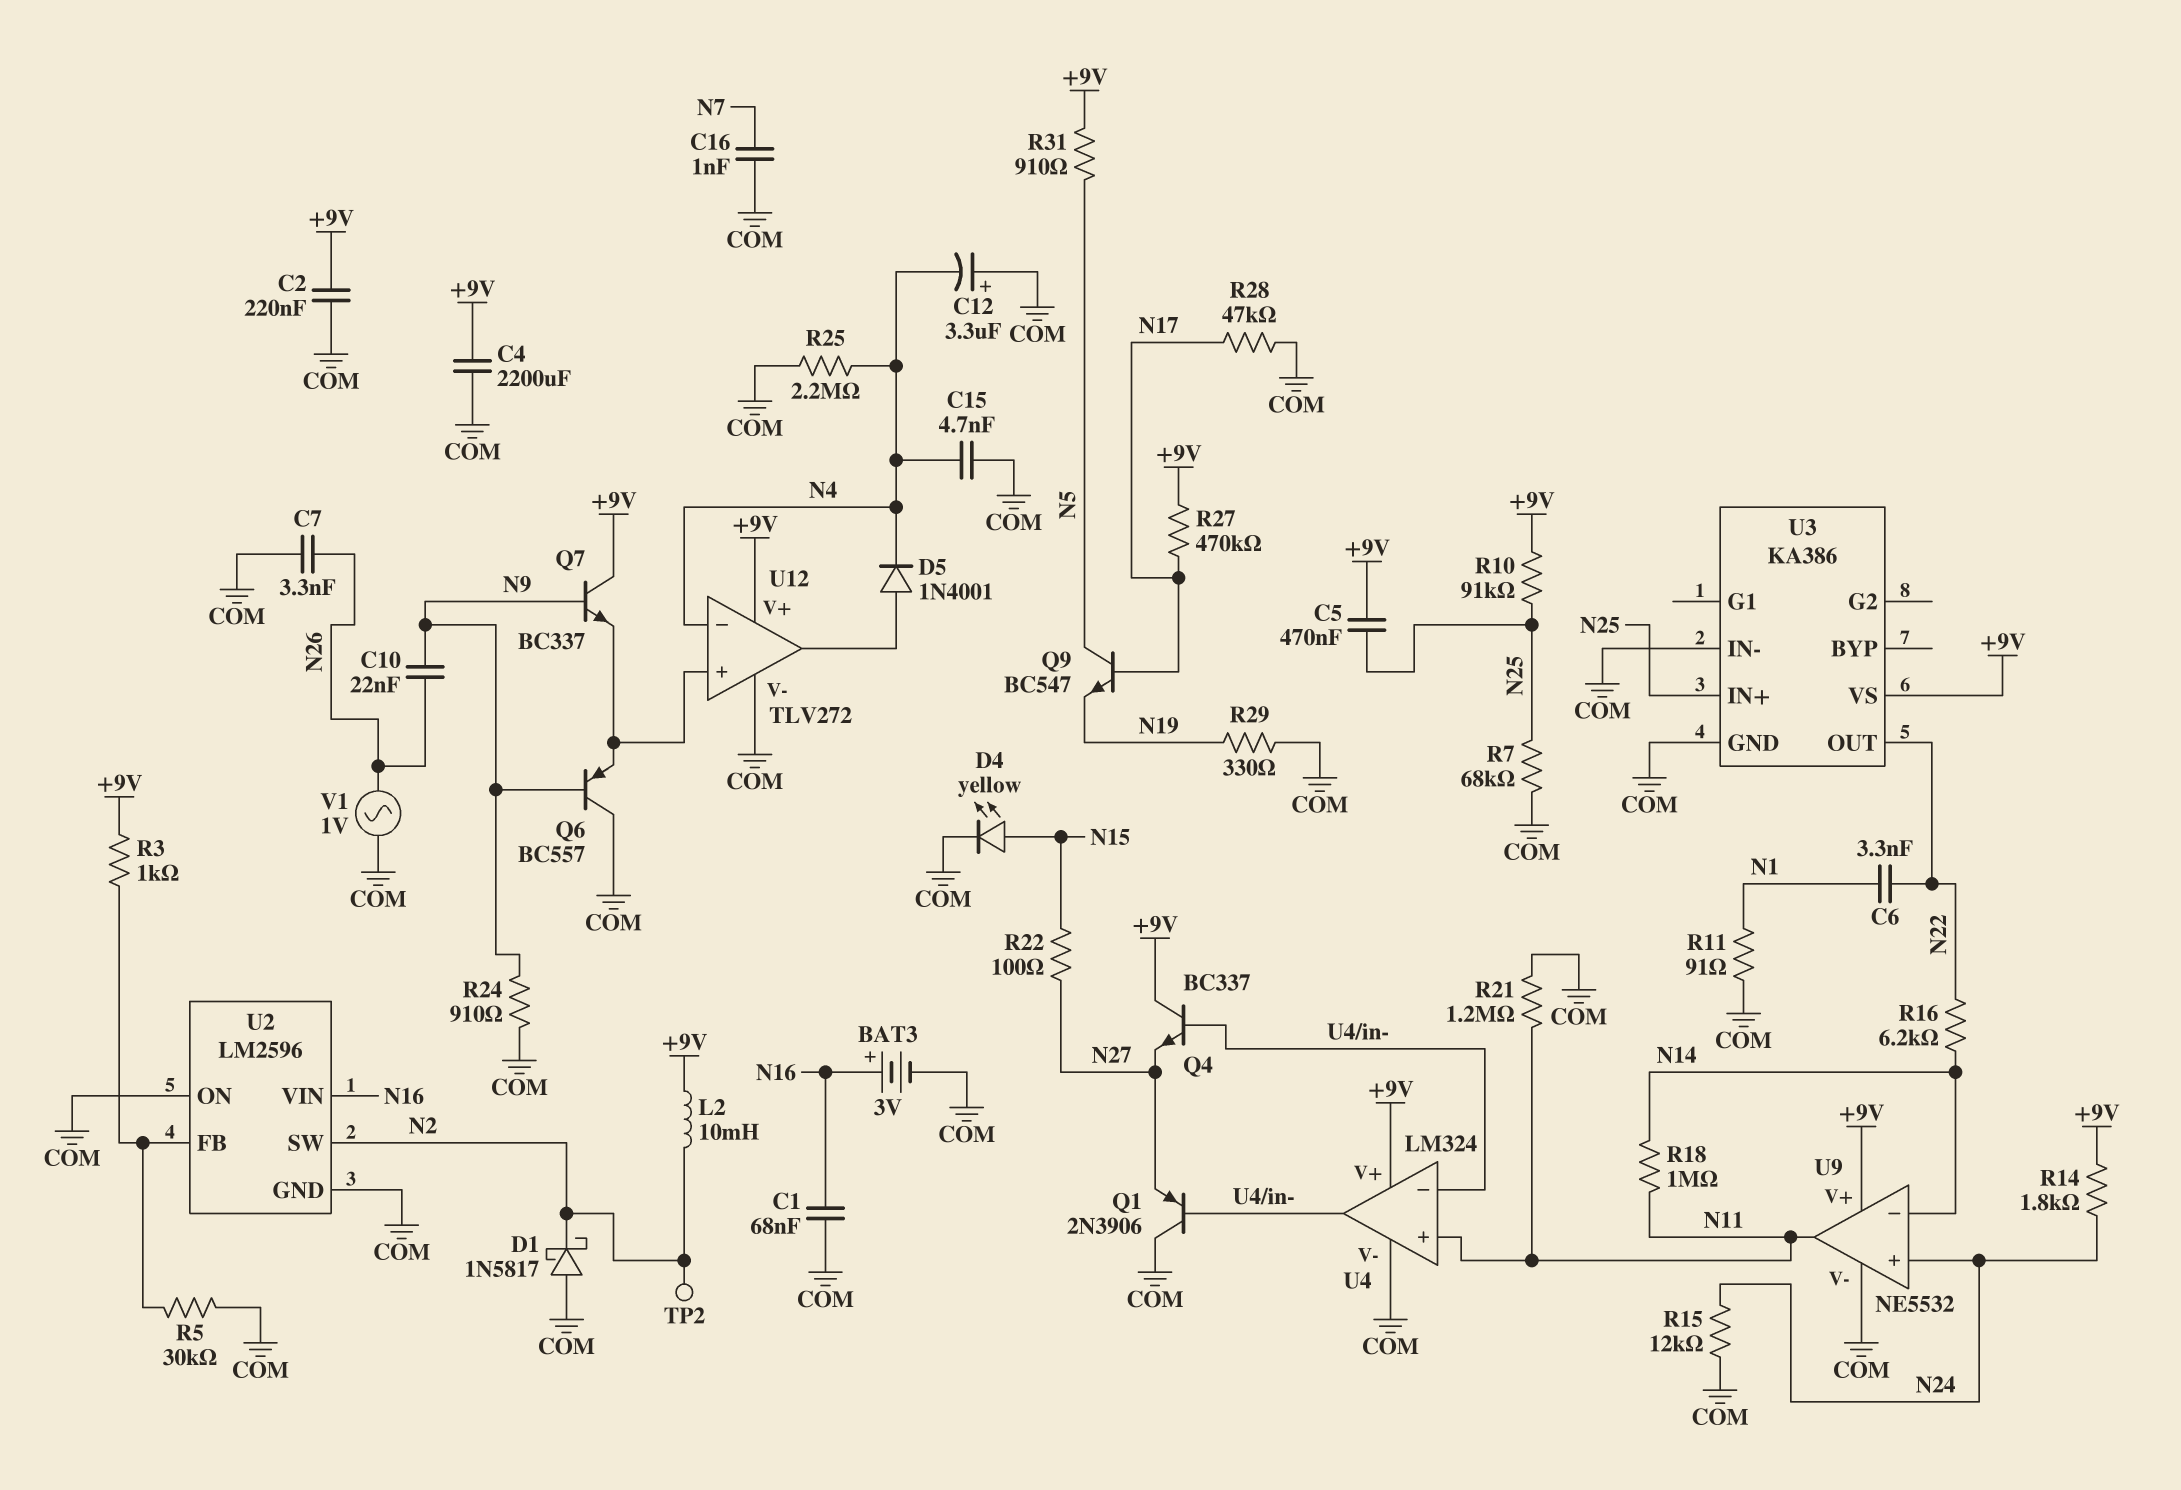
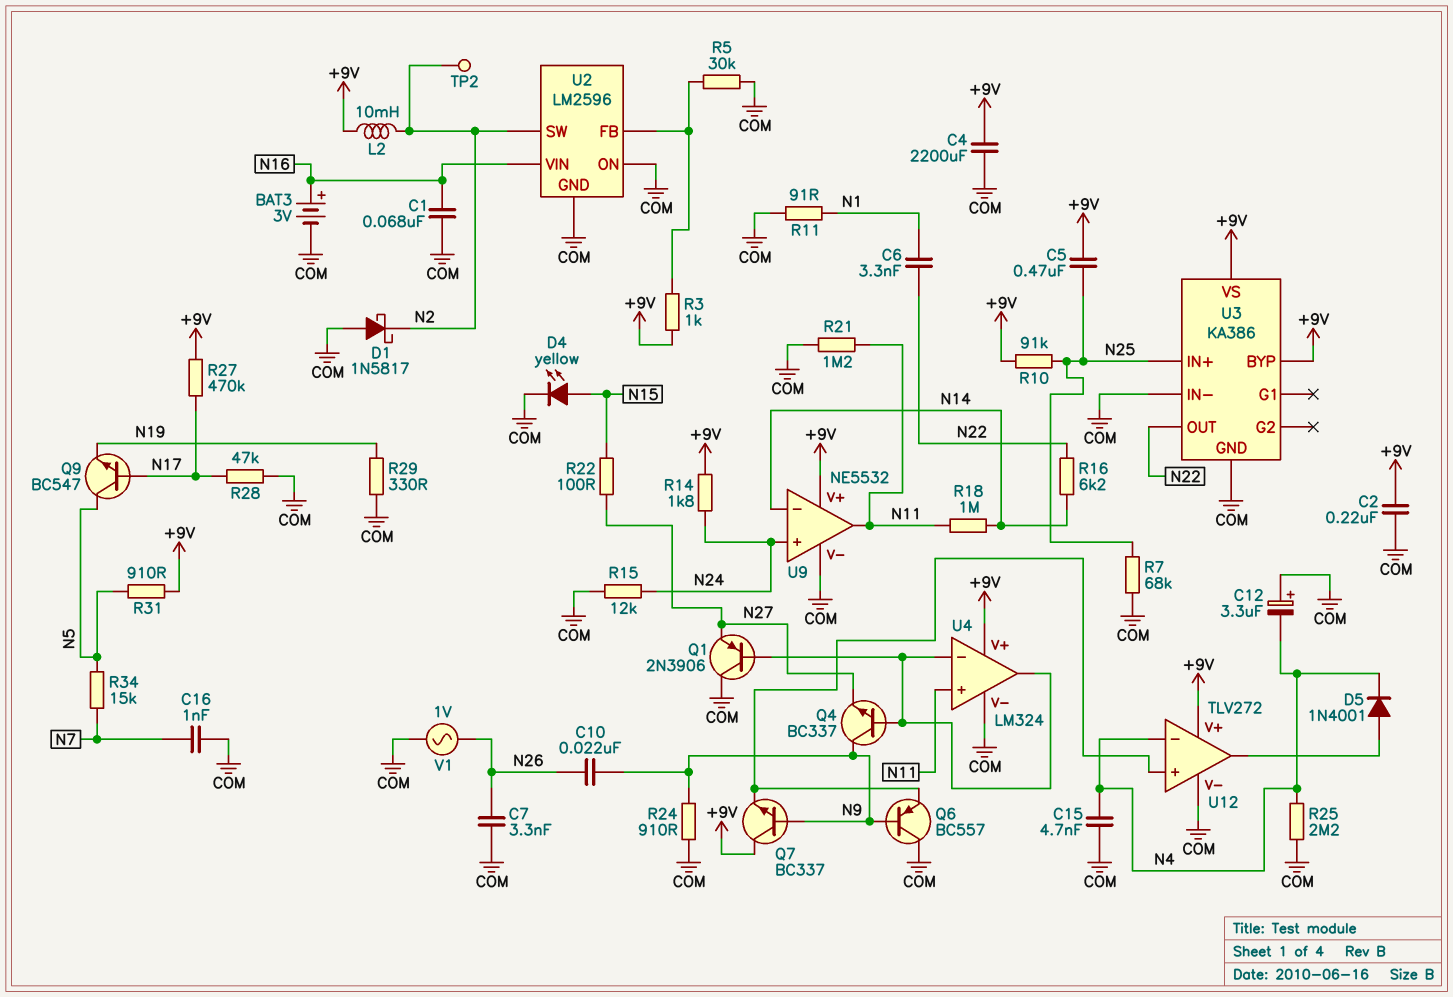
Q4: NPN BC337 (B U4/in-, C +9V, E N27) -> NPN BC337 (B U4/in-, C N9, E N27)
R34: none -> 15k (N5, N7)
U3 pin BYP: none -> +9V

